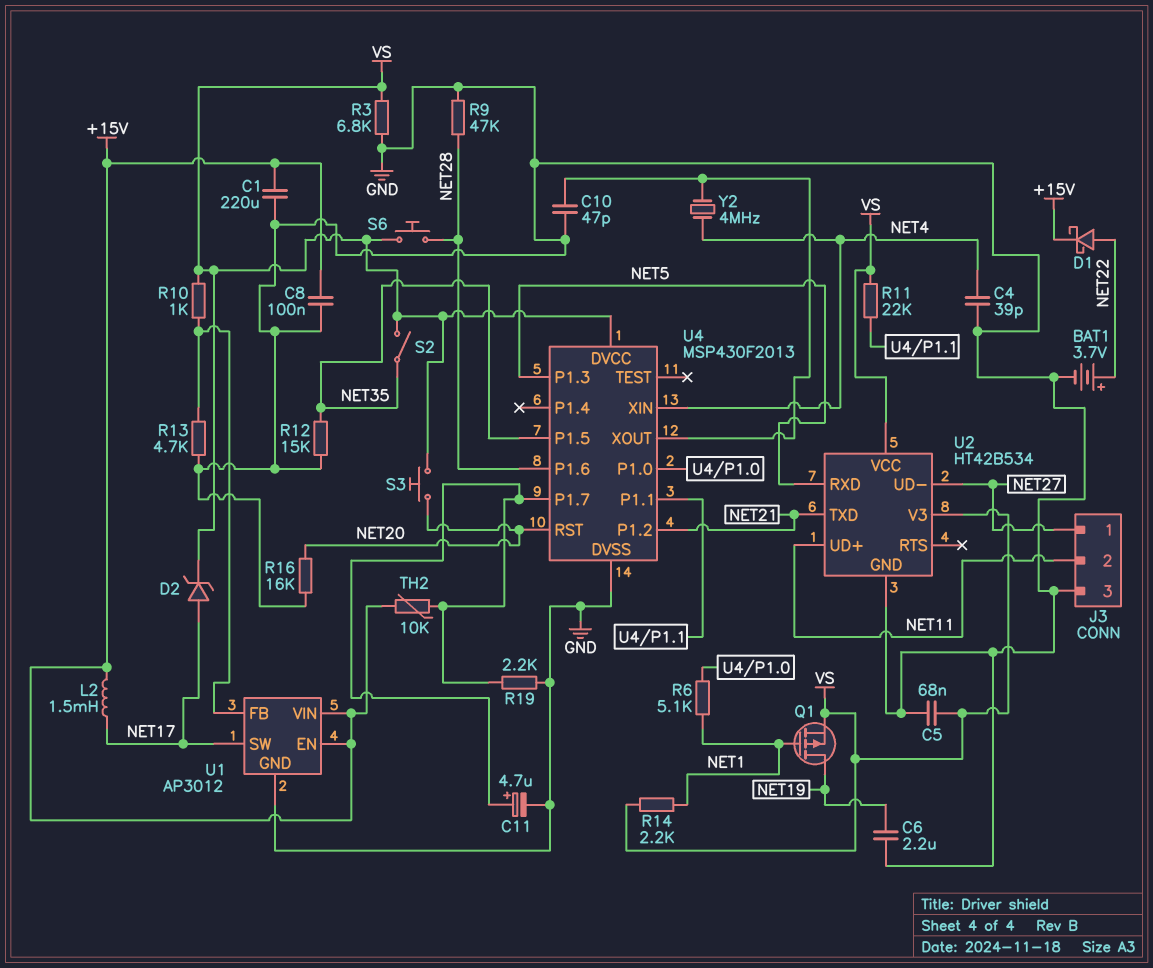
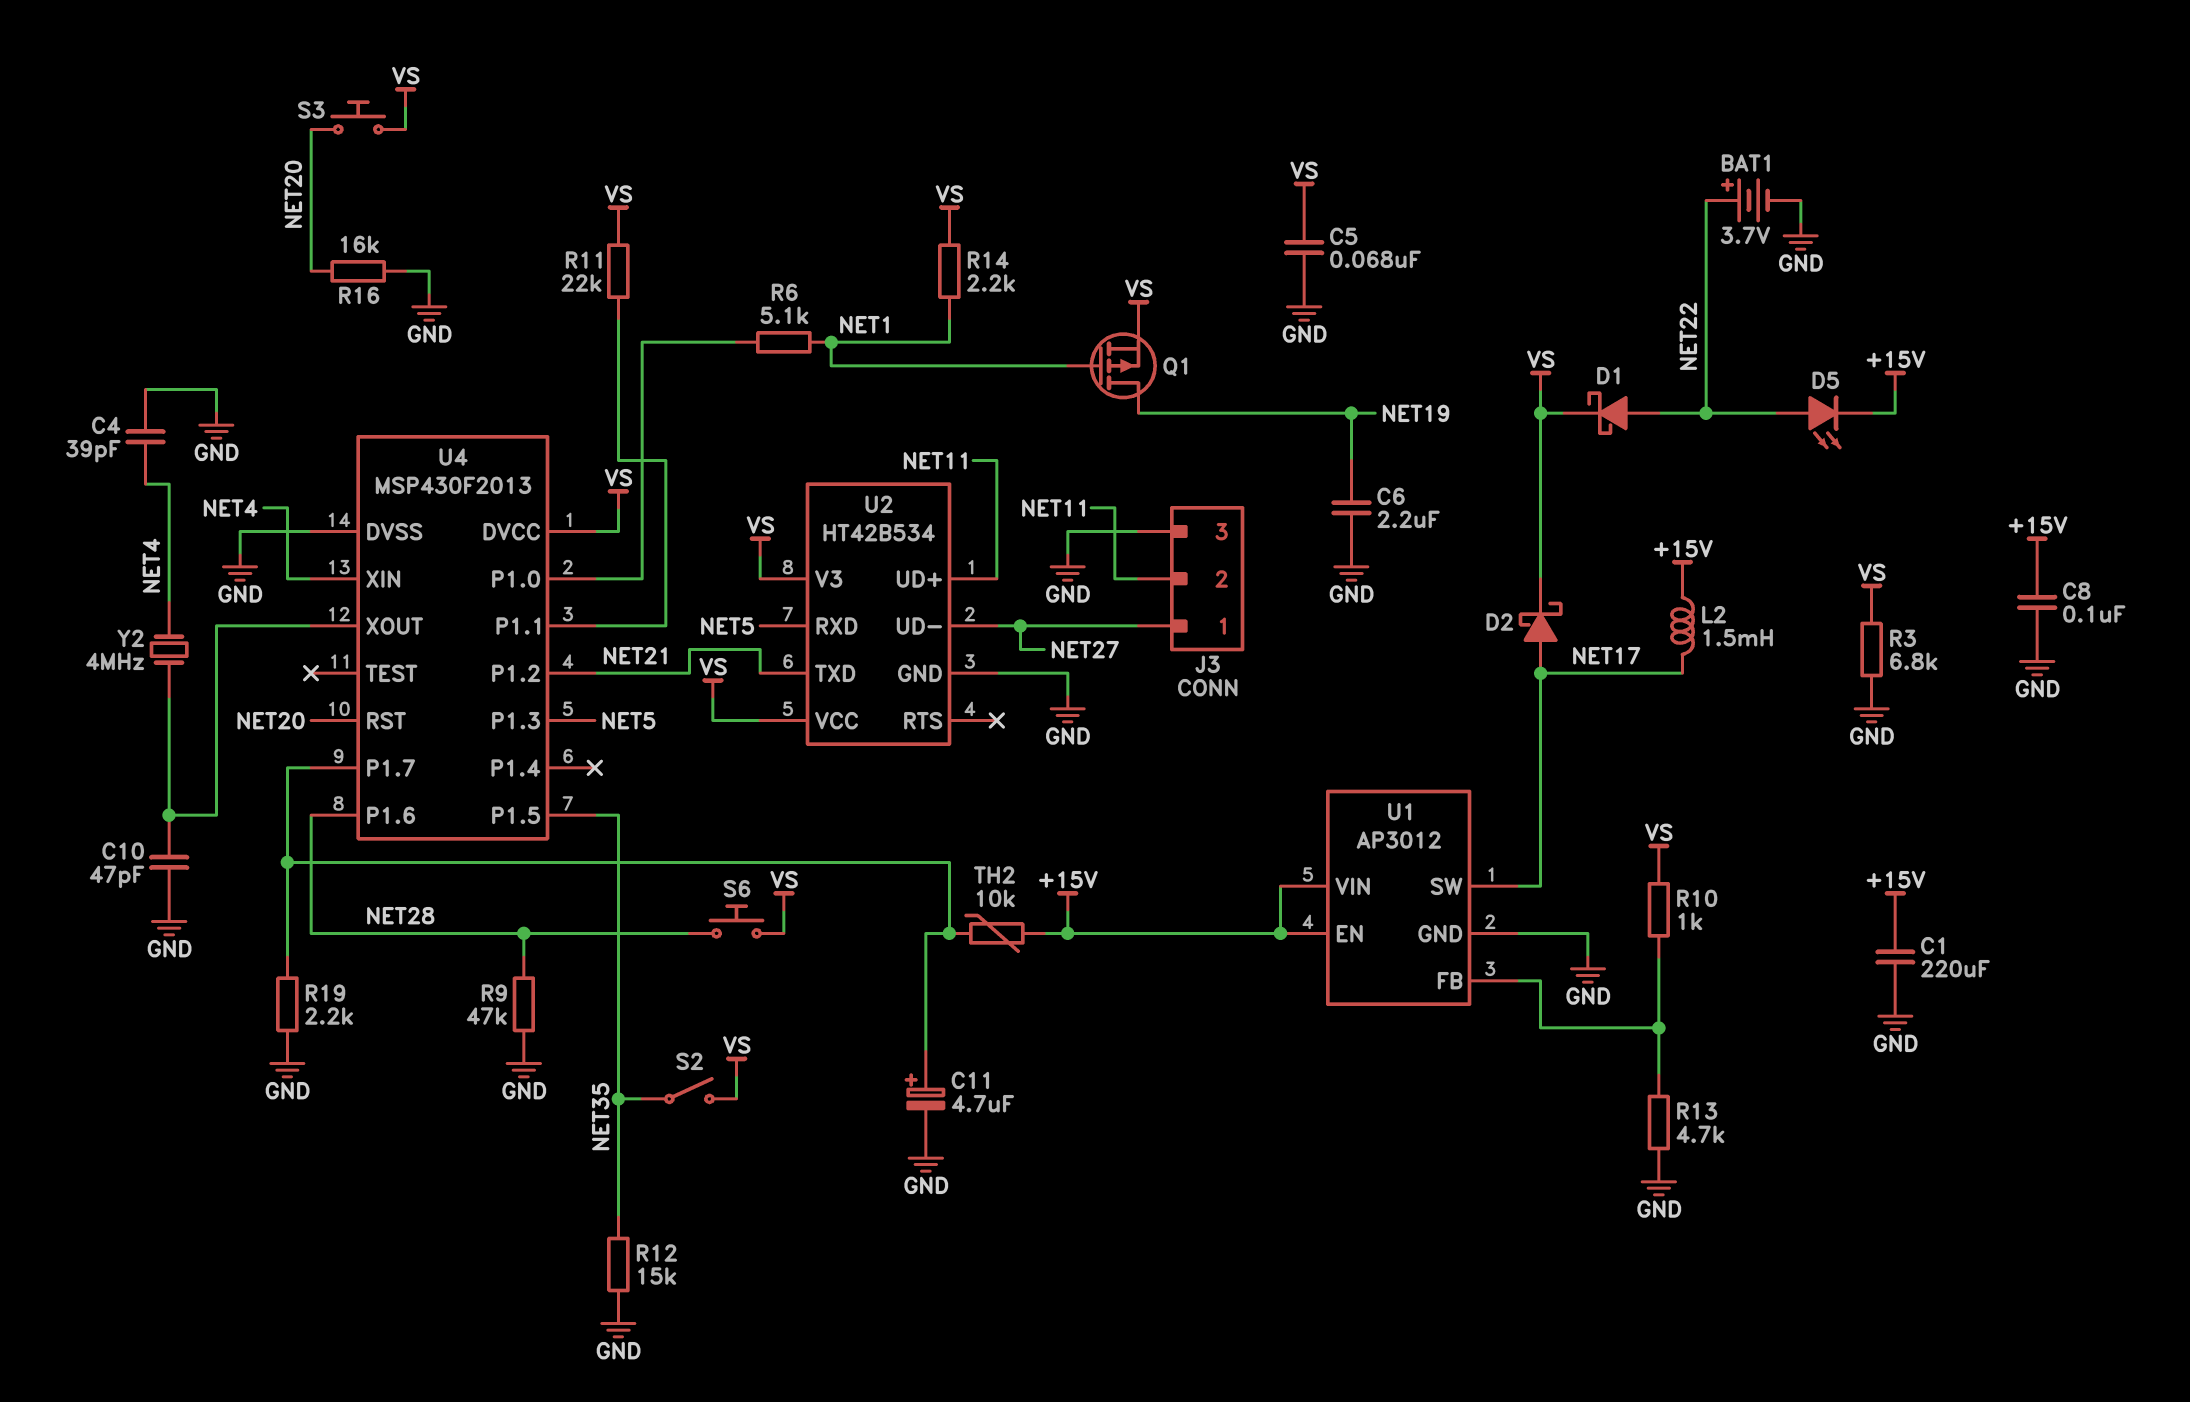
D1: schottky (A NET22, K +15V) -> schottky (A NET22, K VS)
D2: zener (A NET17, K VS) -> schottky (A NET17, K VS)
D5: none -> LED (A NET22, K +15V)

